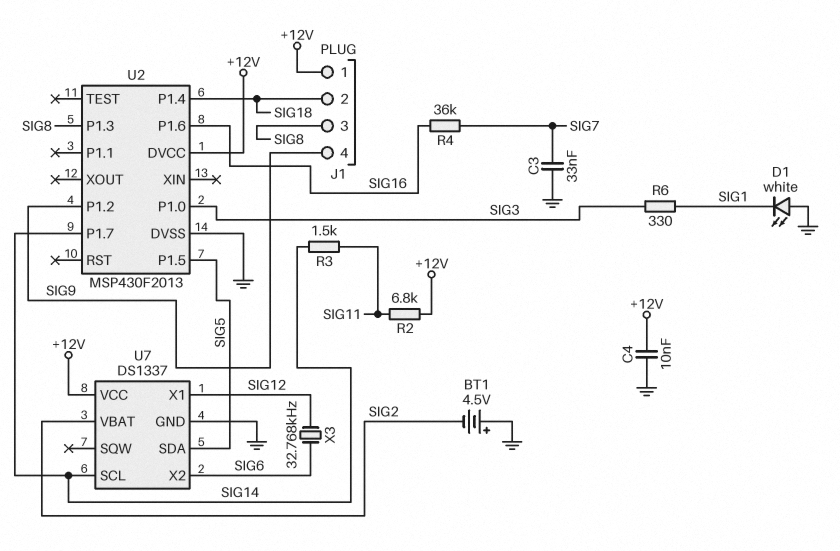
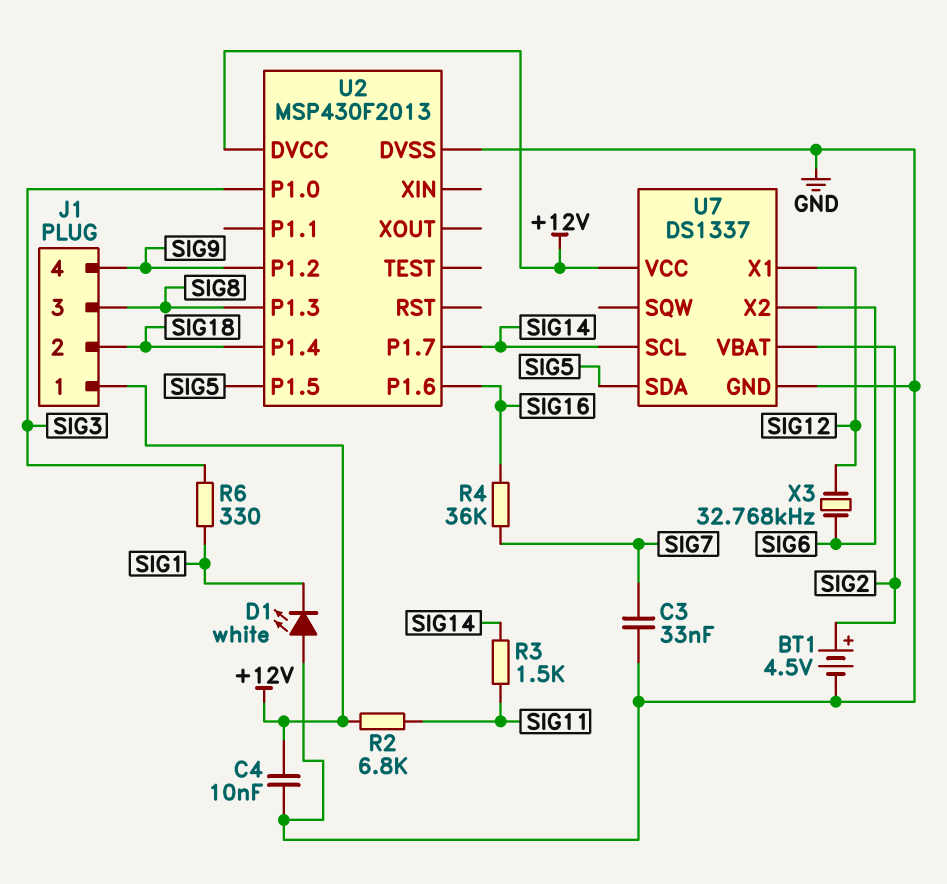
BT1: 4.5V (plus GND, minus SIG2) -> 4.5V (plus SIG2, minus GND)

